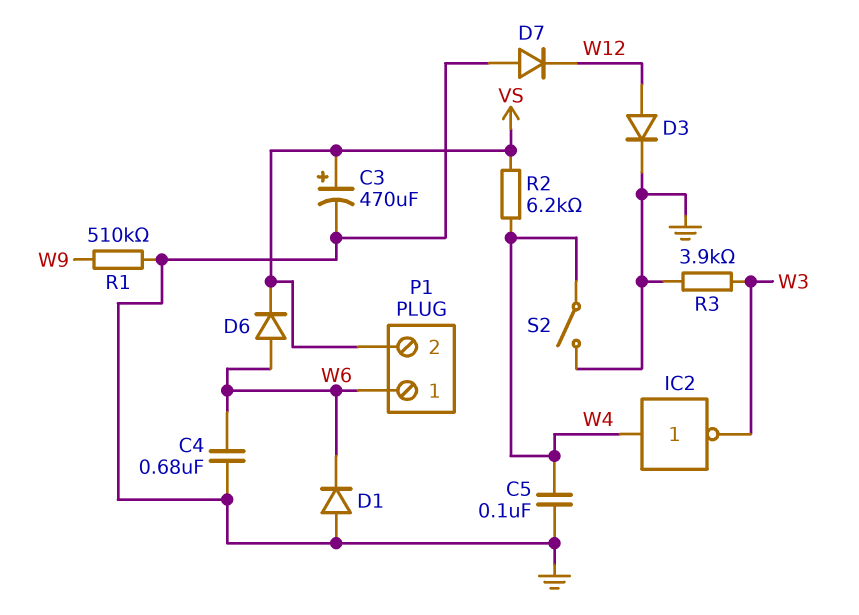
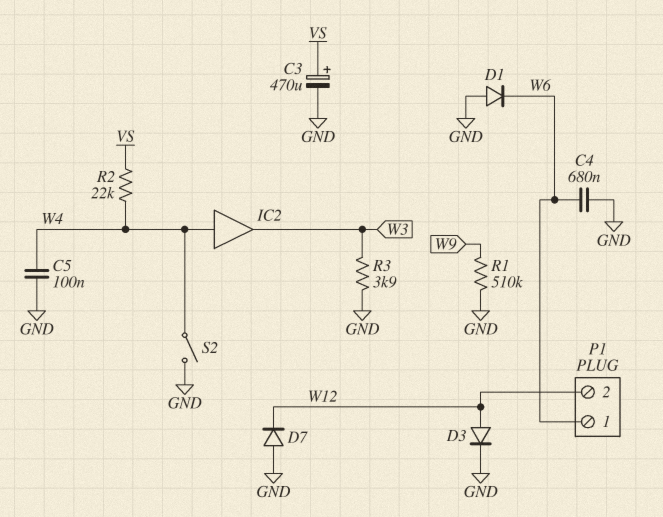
D6: diode (A W6, K VS) -> none
IC2: NOT (in W4, out W3) -> buffer (in W4, out W3)
P1 pin 2: VS -> W12
R2: 6.2k (VS, W4) -> 22k (VS, W4)

